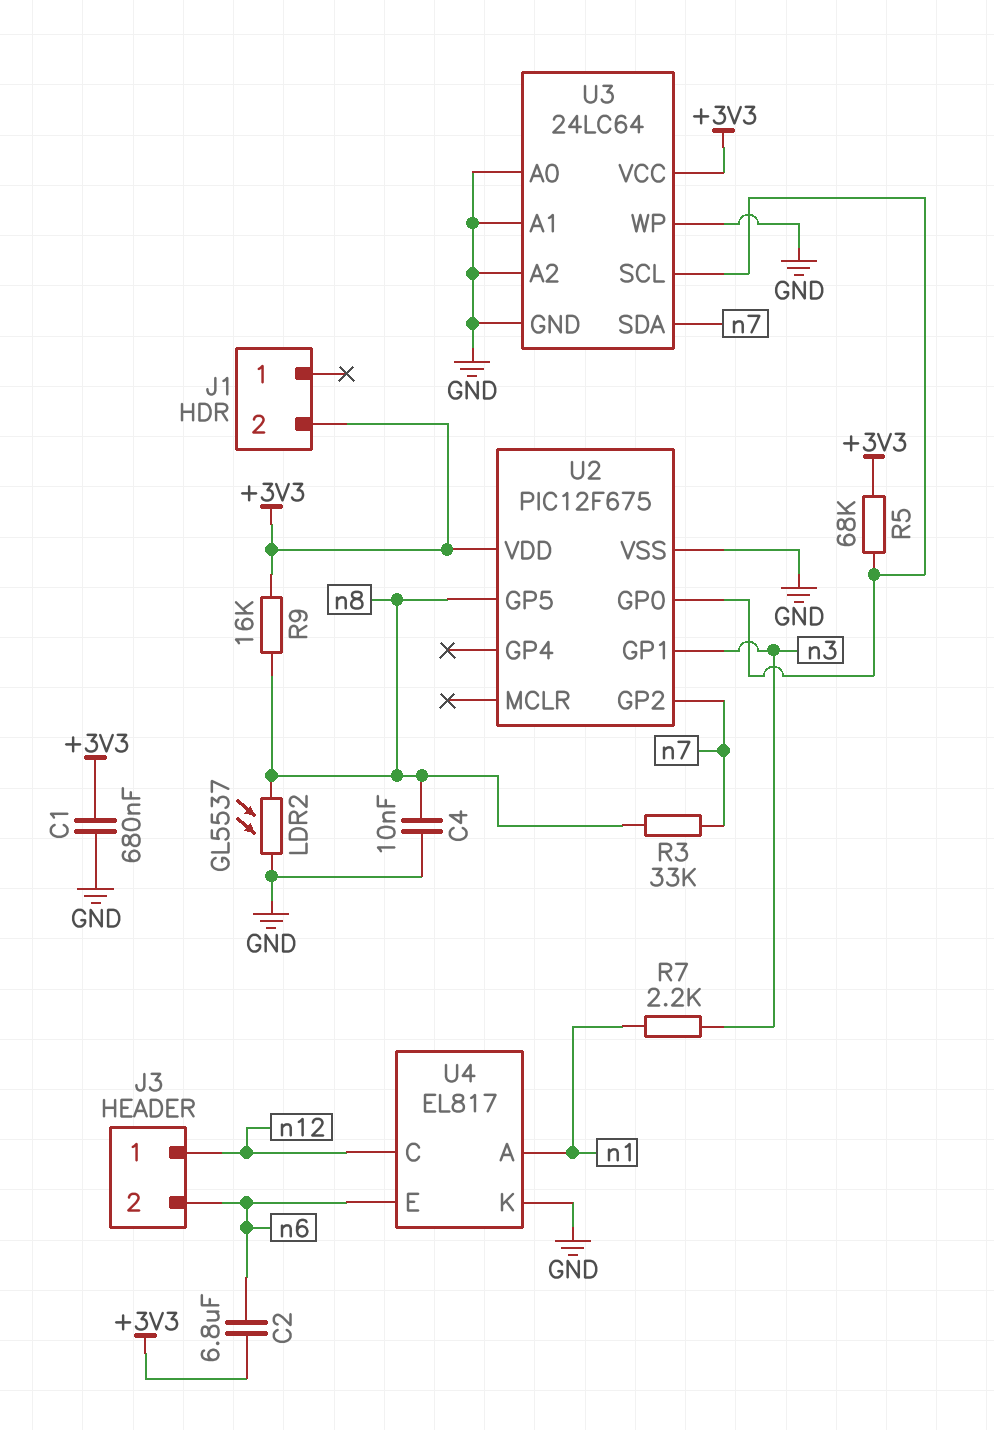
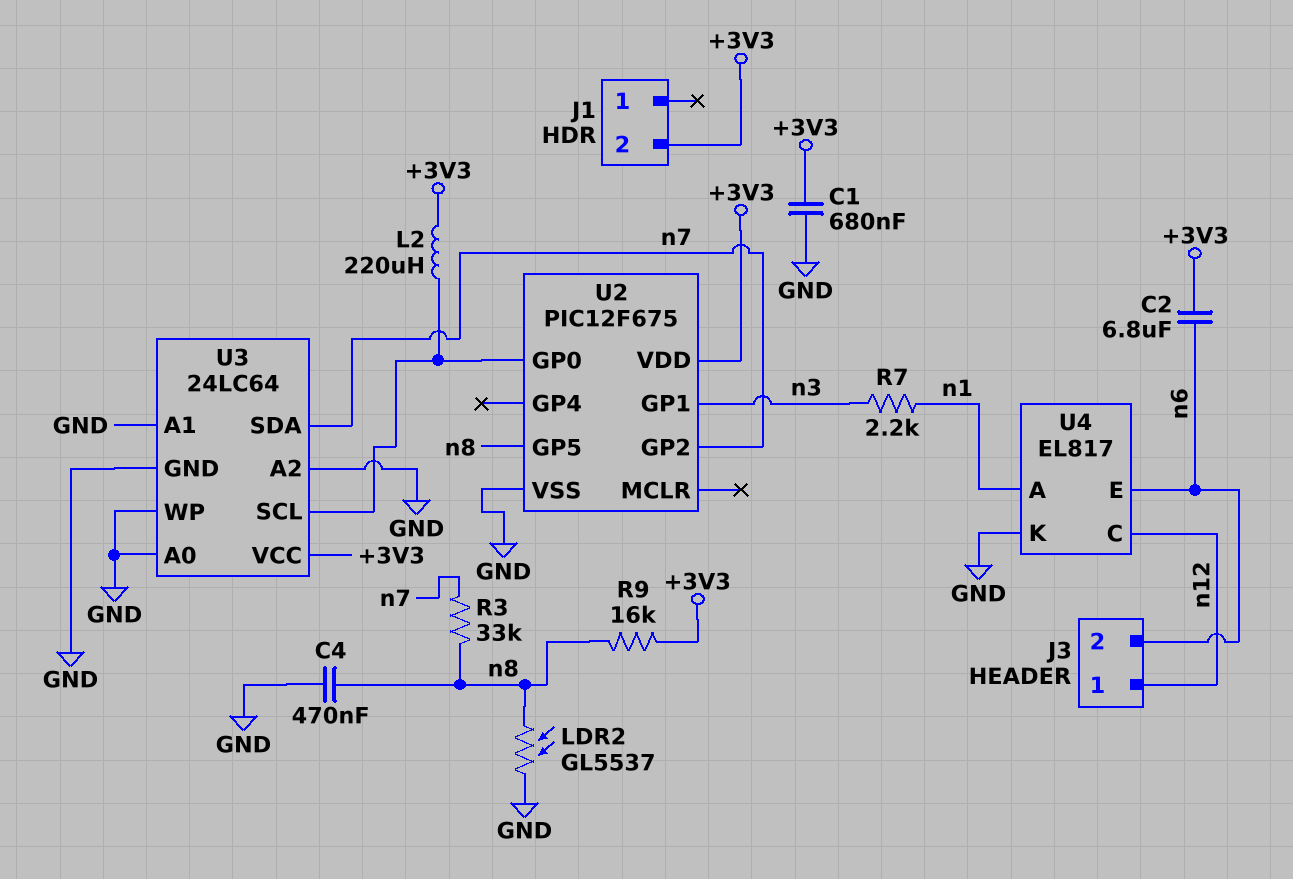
C4: 10nF (GND, n8) -> 470nF (GND, n8)
L2: none -> 220uH (+3V3, U2/GP0)
R5: 68k (+3V3, U2/GP0) -> none

